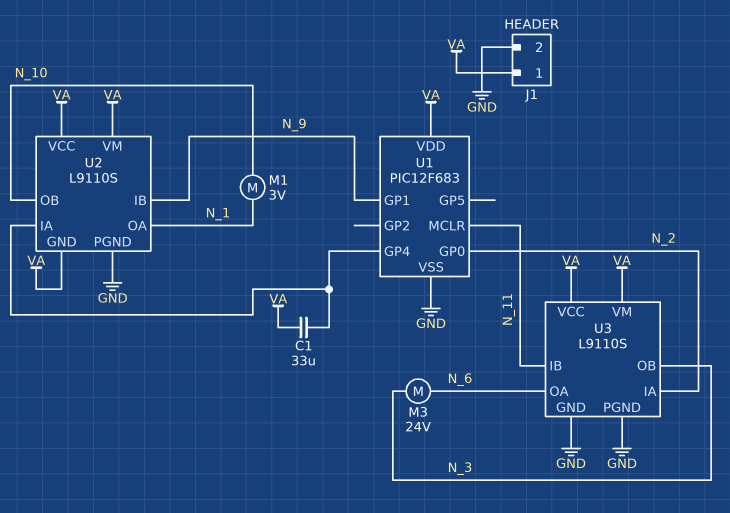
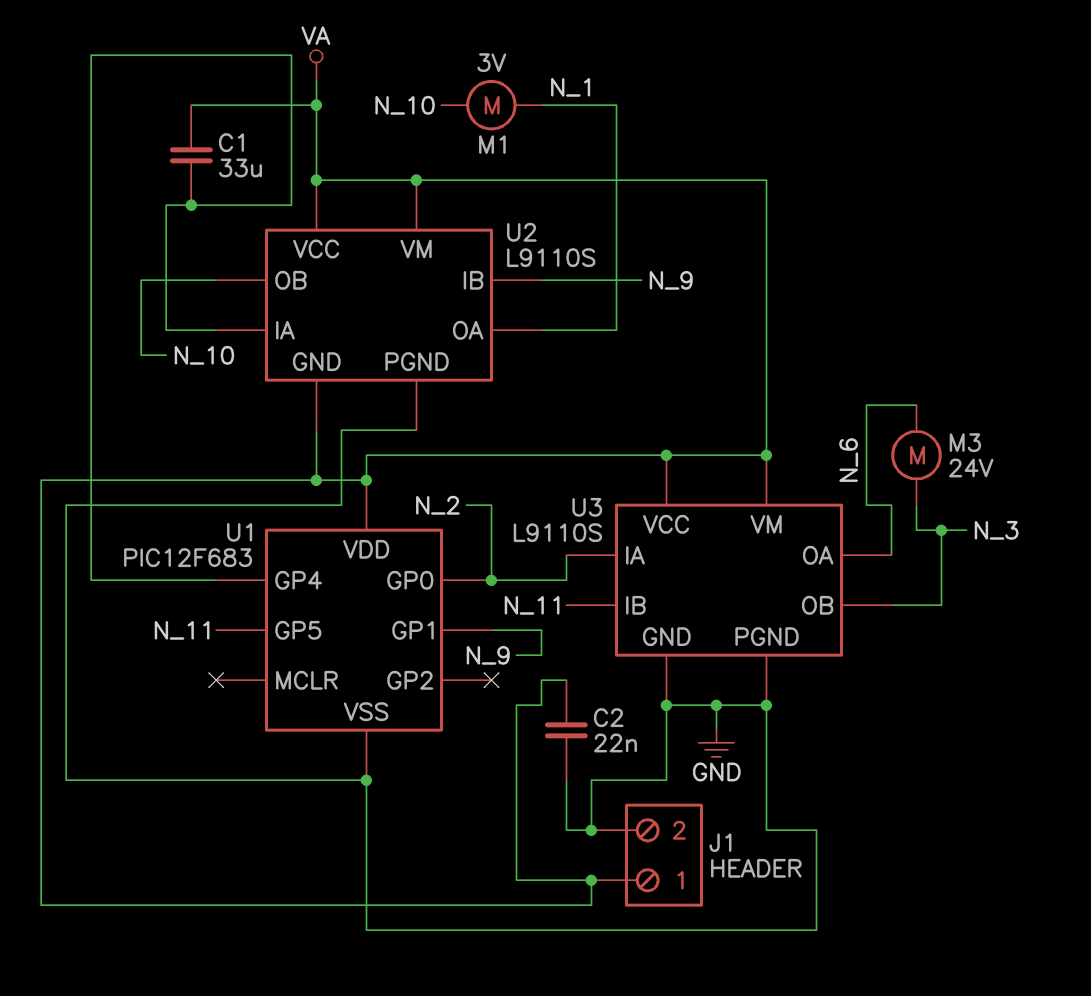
C2: none -> 22nF (GND, VA)
U1 pin GP5: none -> N_11
U1 pin MCLR: N_11 -> none

